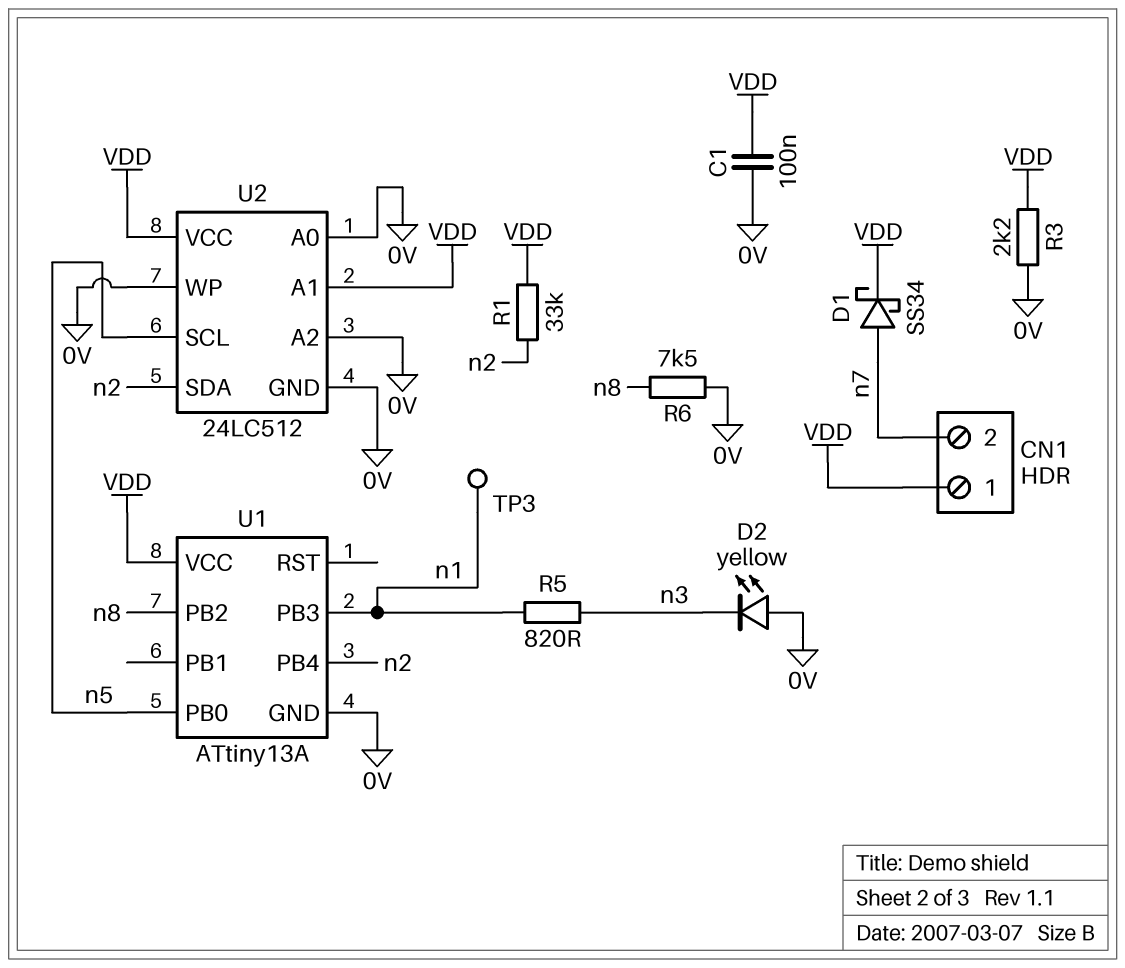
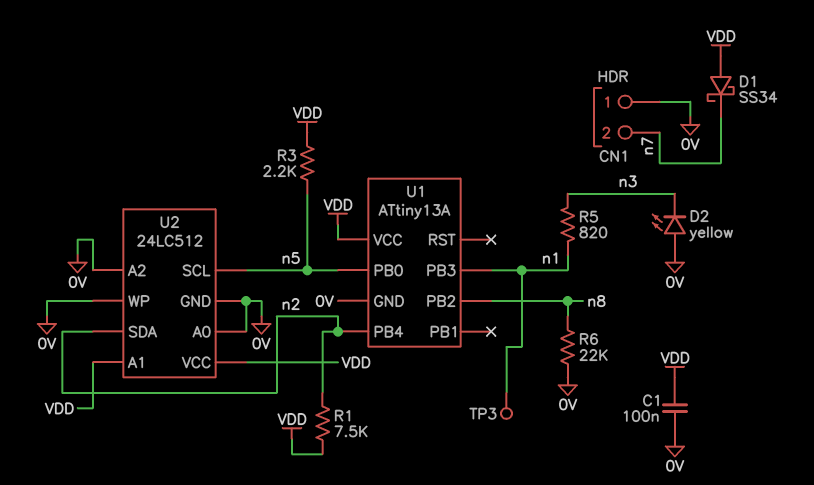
CN1 pin 1: VDD -> 0V
D1: schottky SS34 (A n7, K VDD) -> schottky SS34 (A VDD, K n7)
R1: 33k (VDD, n2) -> 7.5k (VDD, n2)
R3: 2.2k (0V, VDD) -> 2.2k (VDD, n5)
R6: 7.5k (0V, n8) -> 22k (0V, n8)

